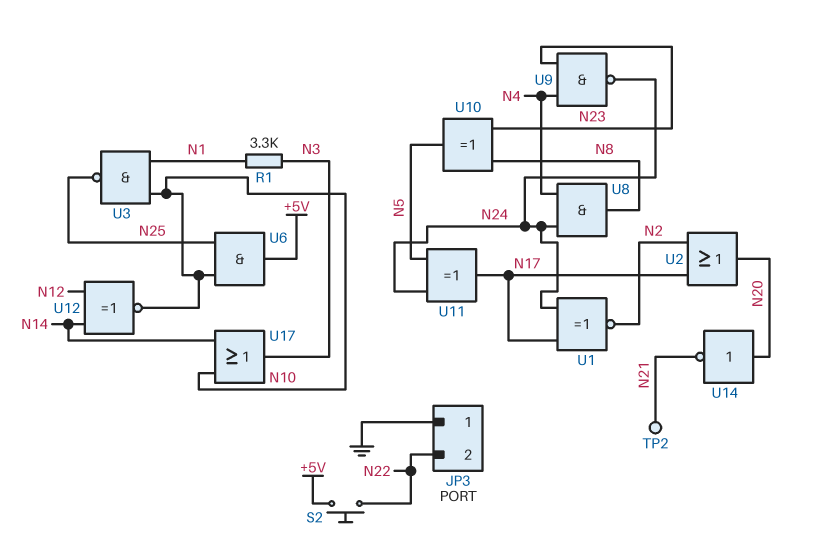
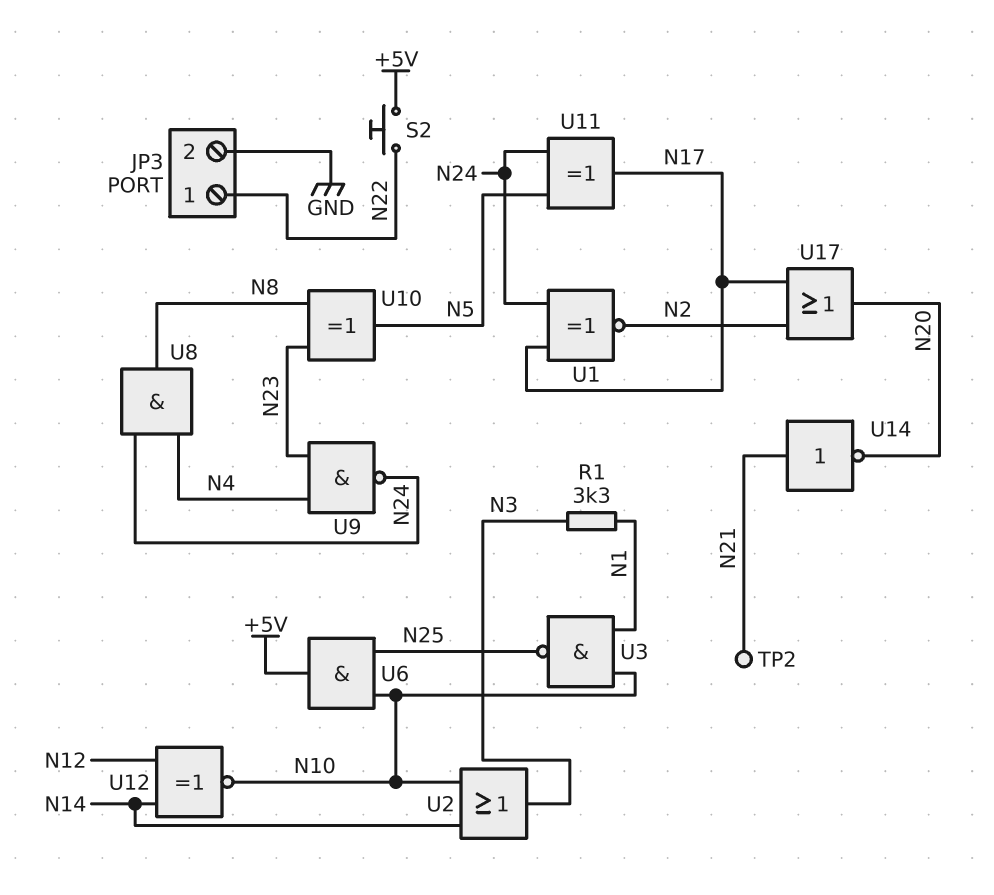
JP3 pin 1: GND -> N22
JP3 pin 2: N22 -> GND
U2: OR (in N2, in N17, out N20) -> OR (in N10, in N14, out N3)
U14: NOT (in N20, out N21) -> NOT (in N21, out N20)
U17: OR (in N10, in N14, out N3) -> OR (in N2, in N17, out N20)

